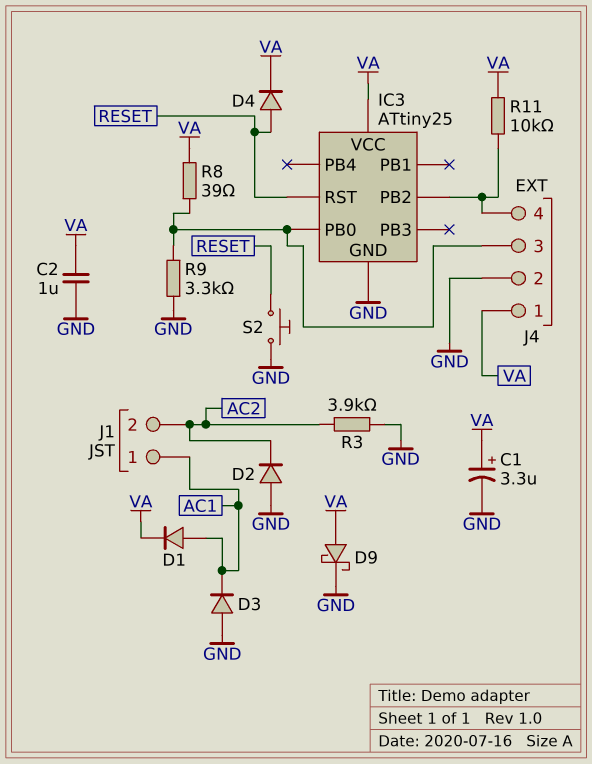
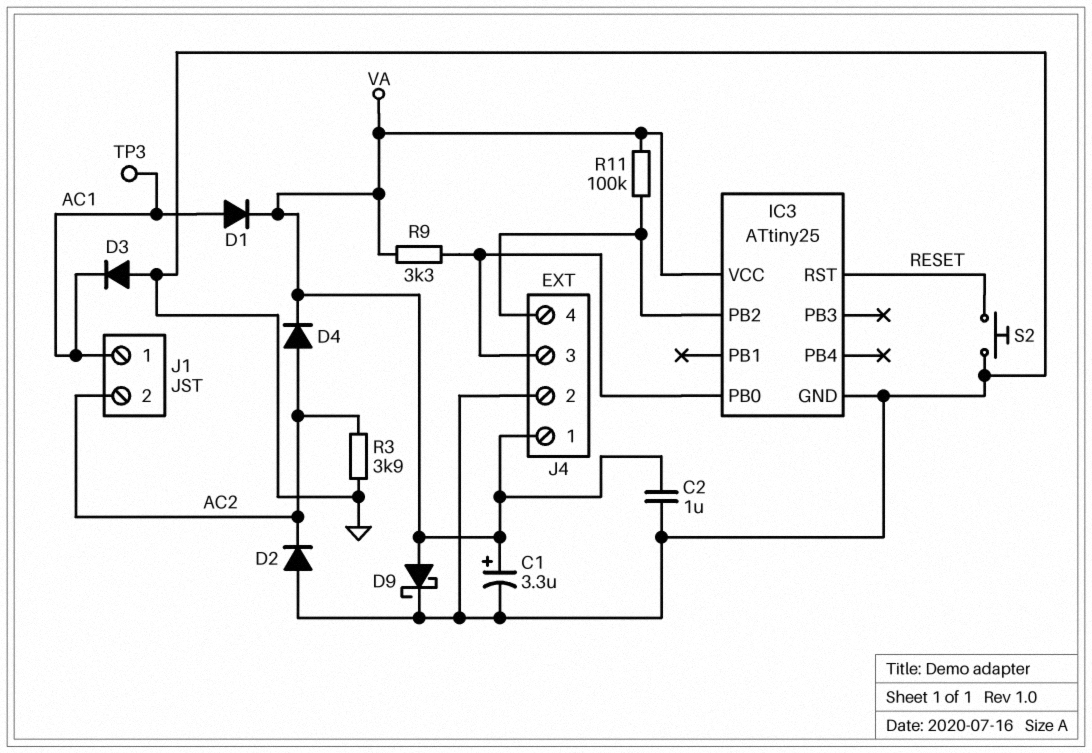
D4: diode (A RESET, K VA) -> diode (A AC2, K VA)
R8: 39 (IC3/PB0, VA) -> none
R9: 3.3k (GND, IC3/PB0) -> 3.3k (IC3/PB0, VA)
R11: 10k (IC3/PB2, VA) -> 100k (IC3/PB2, VA)
TP3: none -> test point (AC1)

